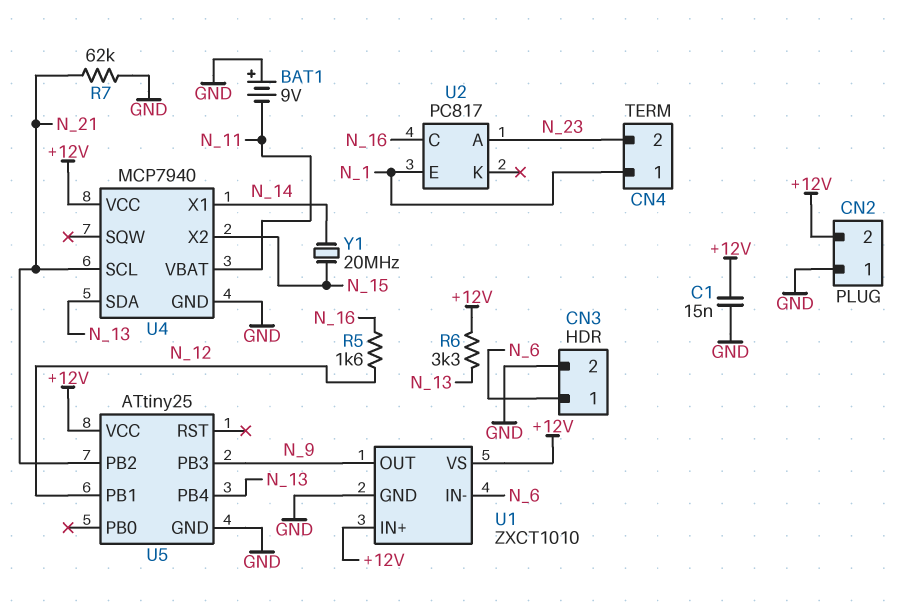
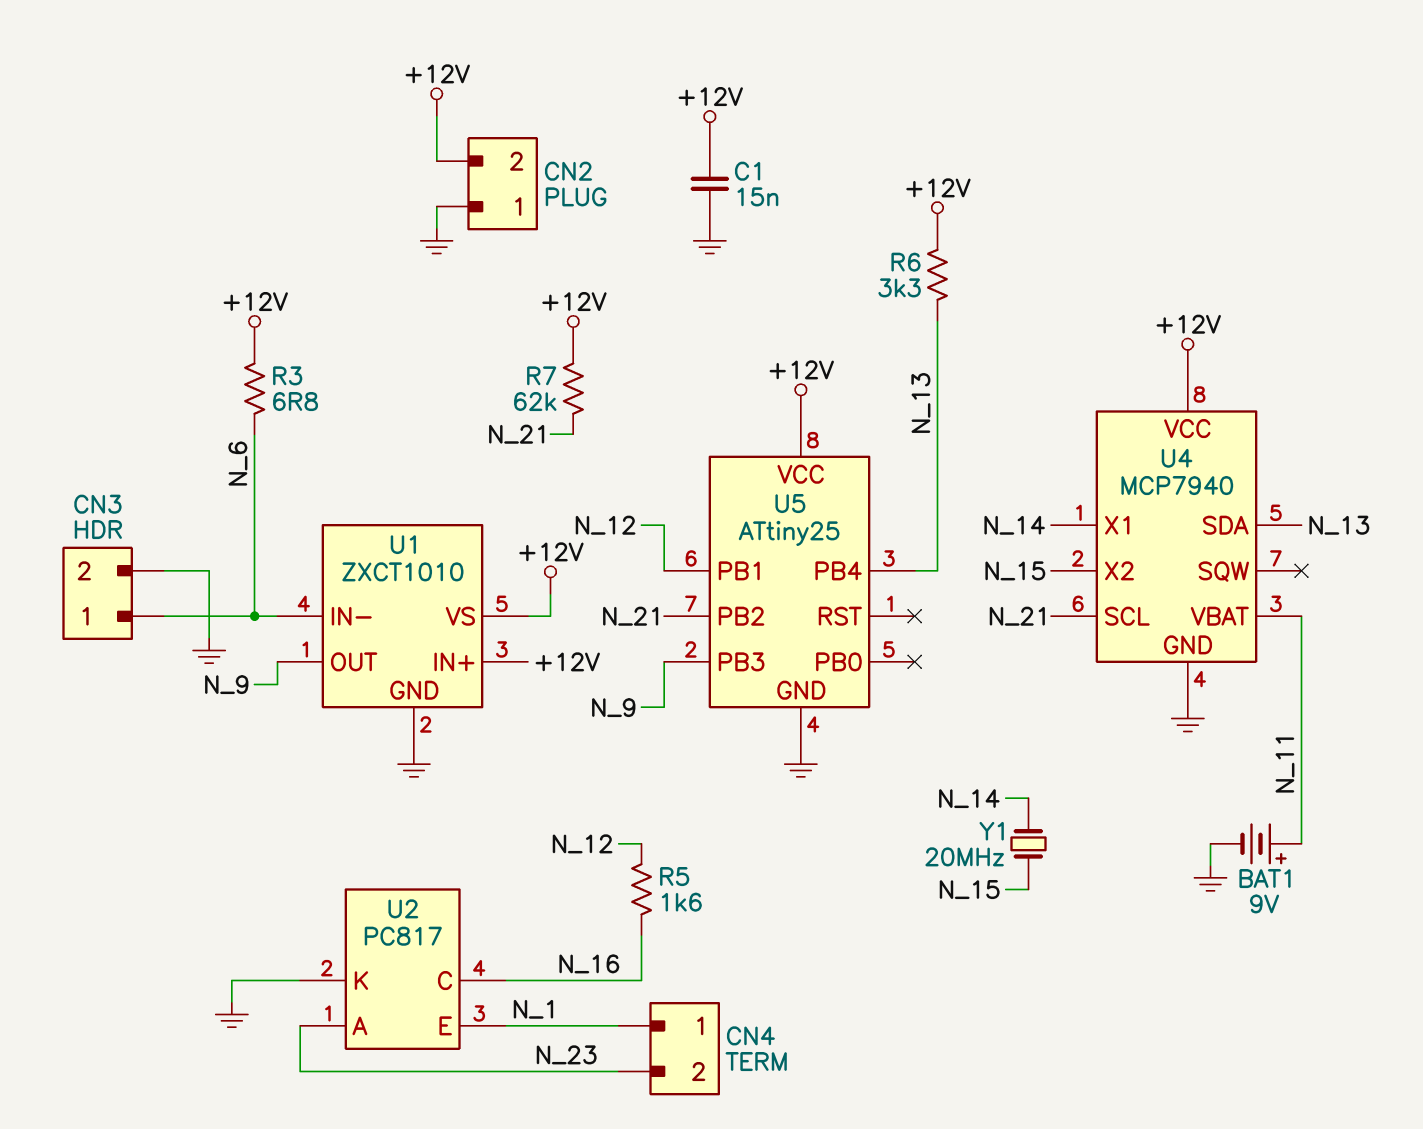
BAT1: 9V (plus GND, minus N_11) -> 9V (plus N_11, minus GND)
R3: none -> 6.8 (+12V, N_6)
R7: 62k (GND, N_21) -> 62k (+12V, N_21)
U2 pin K: none -> GND

